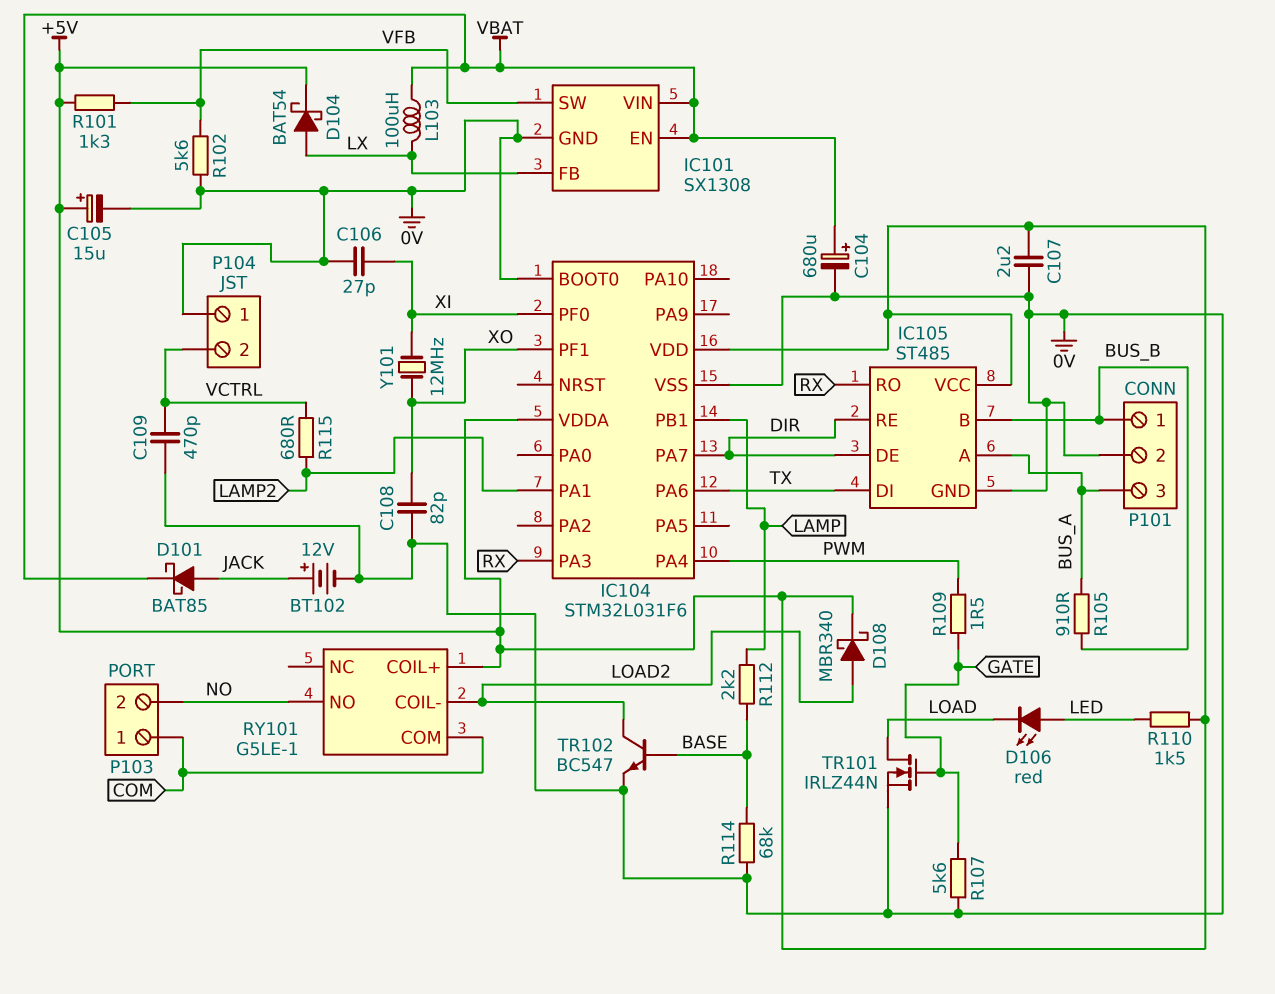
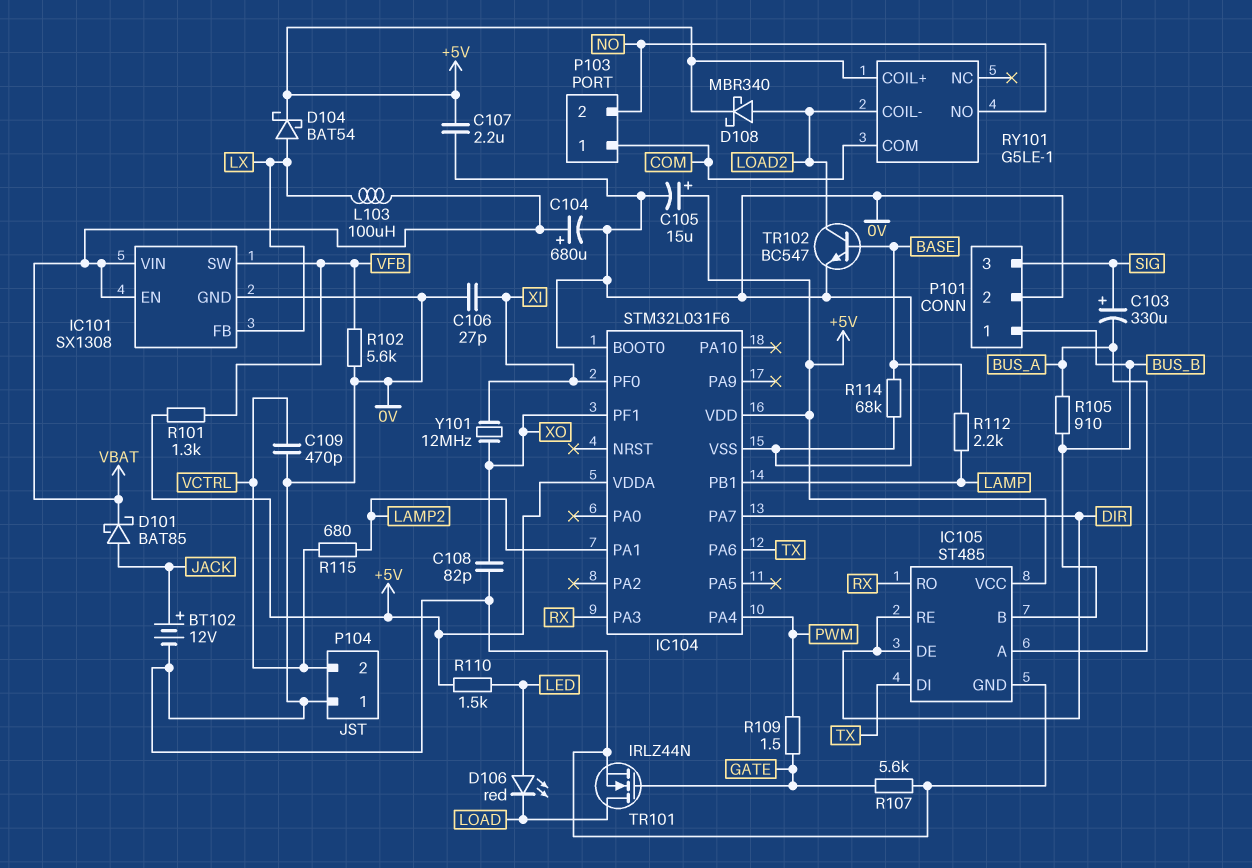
C103: none -> 330uF (plus SIG, minus BUS_A)
P101 pin 3: BUS_A -> SIG

